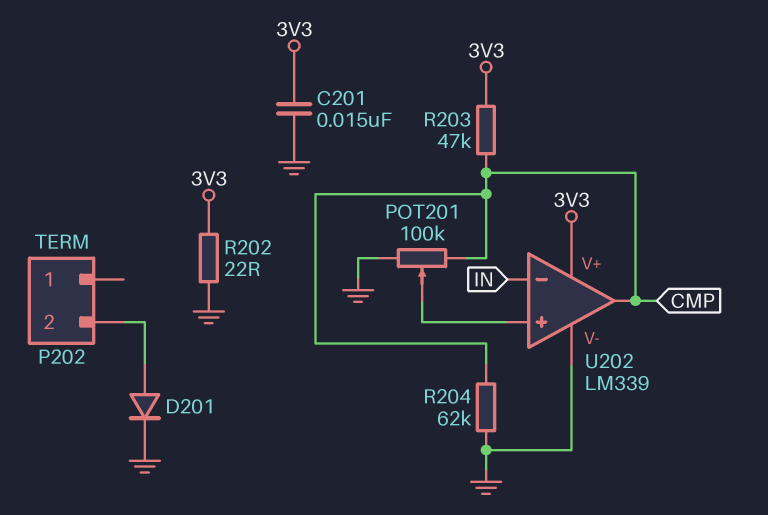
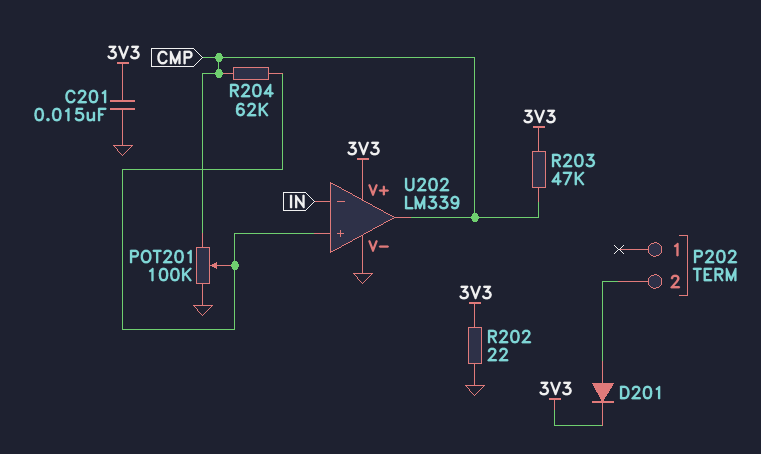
D201: diode (A P202/2, K GND) -> diode (A P202/2, K 3V3)
R204: 62k (CMP, GND) -> 62k (CMP, U202/in+)

